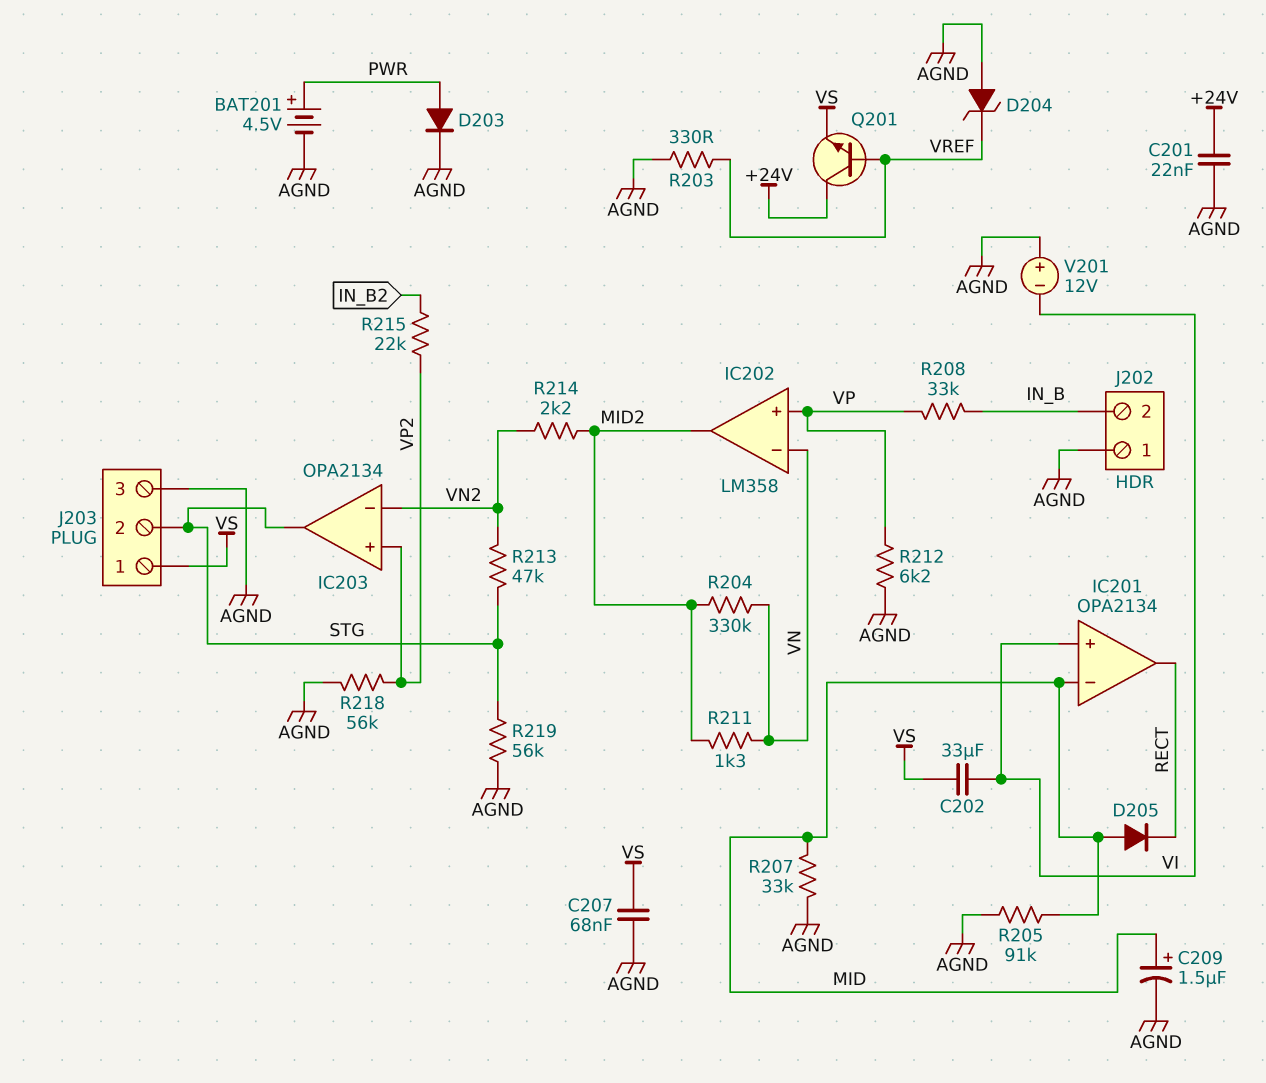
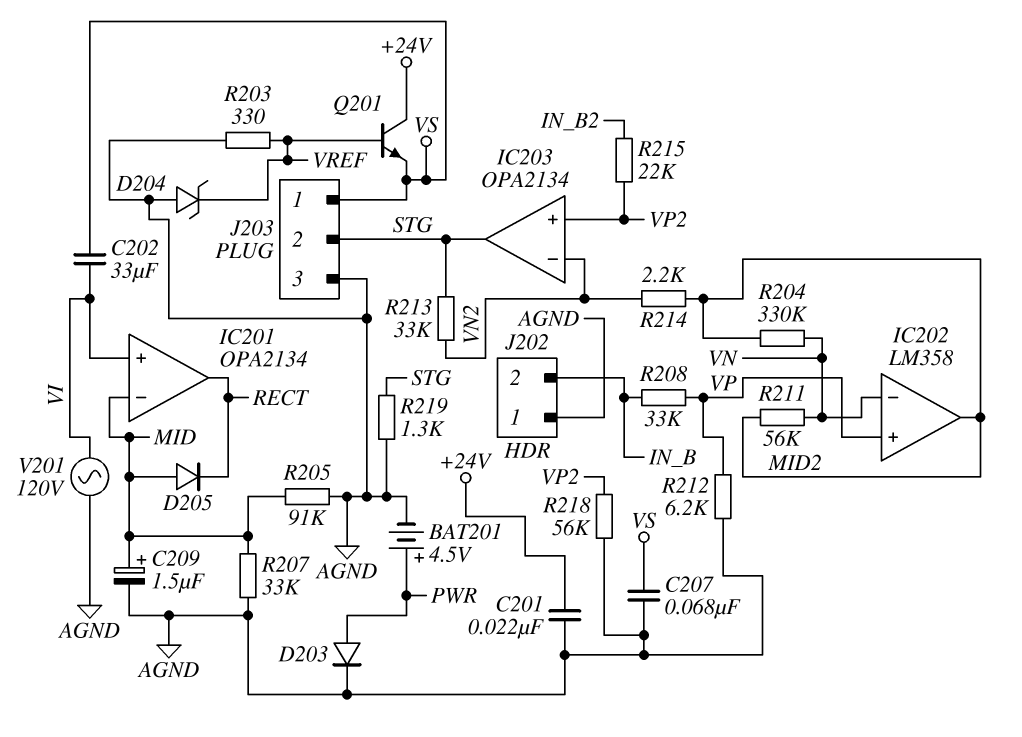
R211: 1.3k (MID2, VN) -> 56k (MID2, VN)
R213: 47k (STG, VN2) -> 33k (STG, VN2)
R219: 56k (AGND, STG) -> 1.3k (AGND, STG)
V201: 12V (plus AGND, minus VI) -> AC 120V (AGND, VI)

